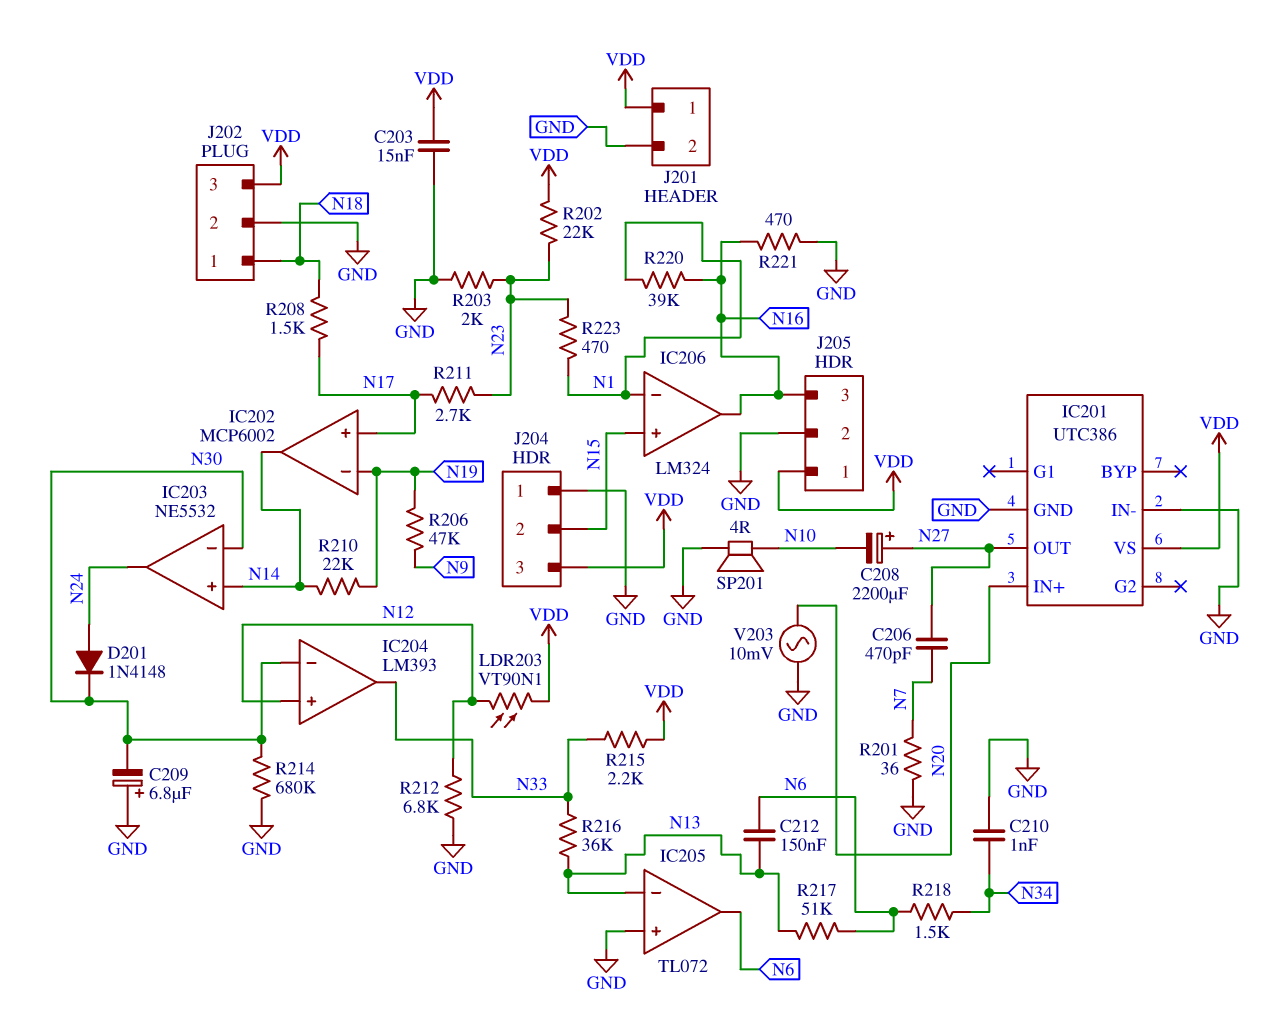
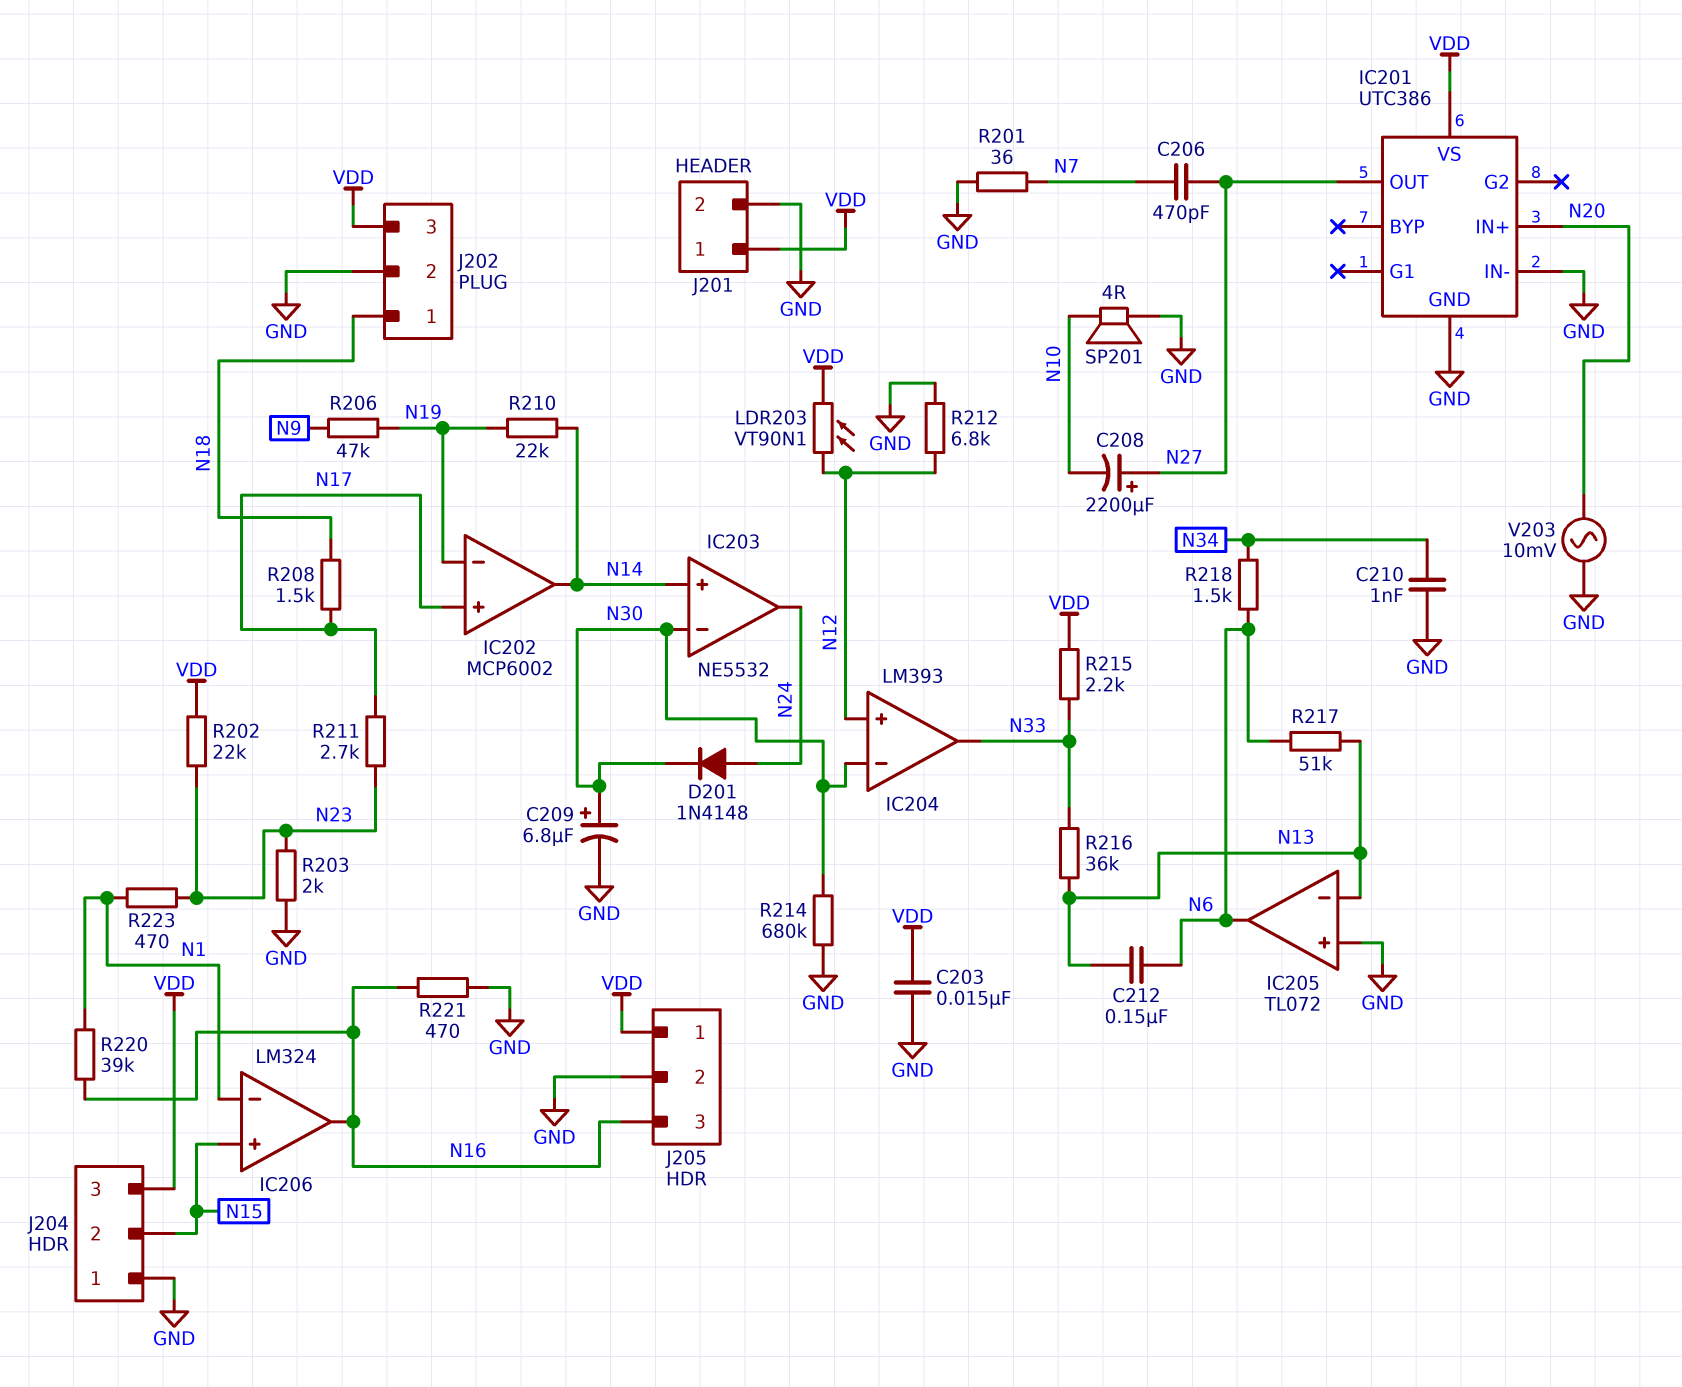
C209: 6.8uF (plus GND, minus N30) -> 6.8uF (plus N30, minus GND)

